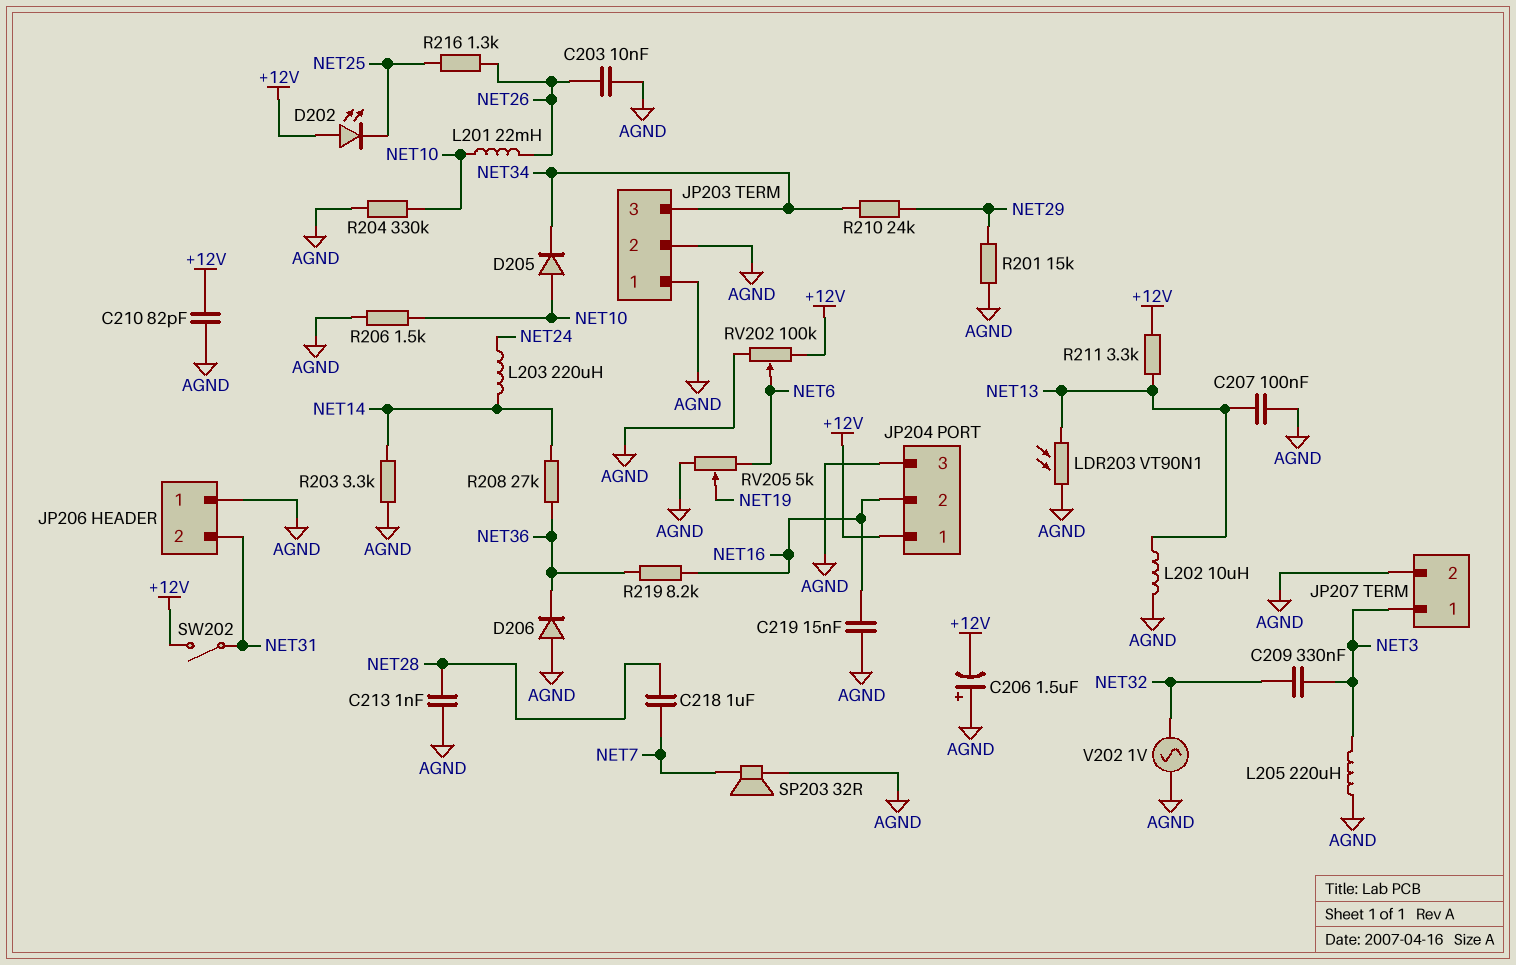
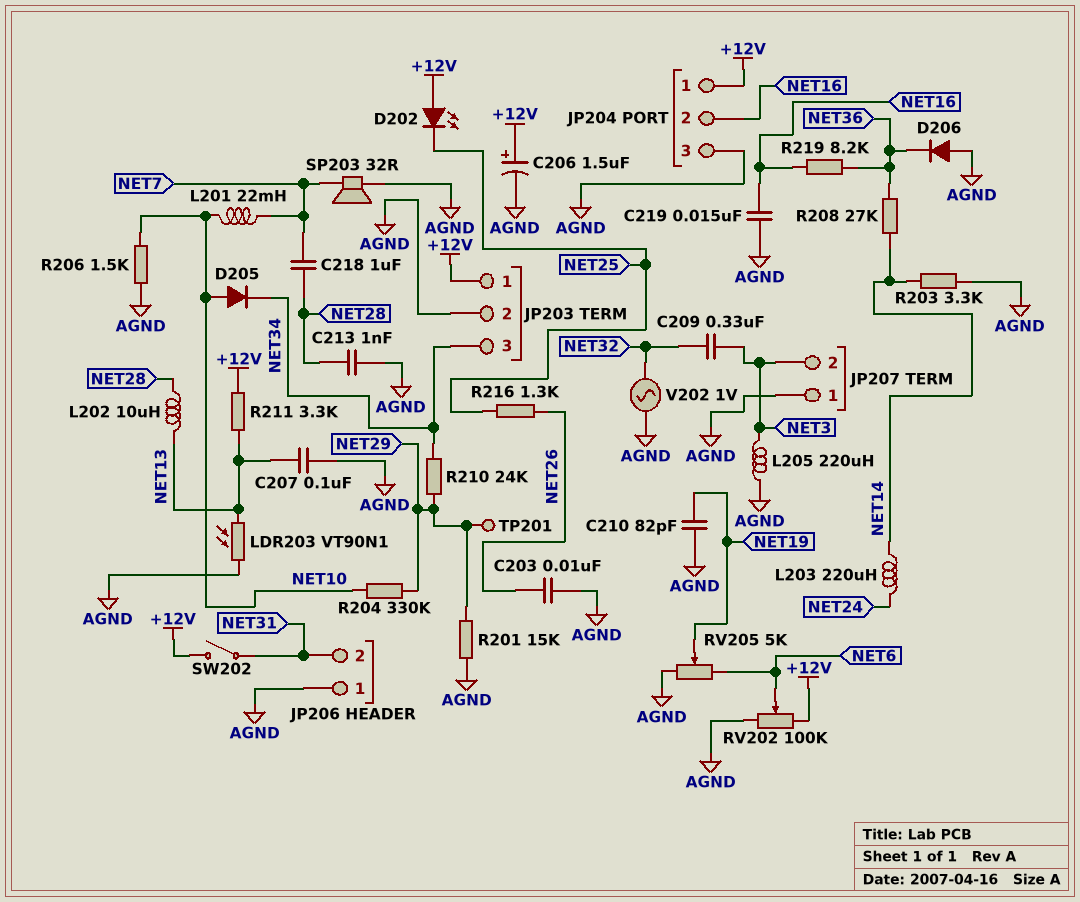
C206: 1.5uF (plus AGND, minus +12V) -> 1.5uF (plus +12V, minus AGND)
C210: 82pF (+12V, AGND) -> 82pF (AGND, NET19)
JP203 pin 1: AGND -> +12V
JP207 pin 1: NET3 -> AGND
JP207 pin 2: AGND -> NET3
L201: 22mH (NET10, NET26) -> 22mH (NET7, NET10)
L202: 10uH (AGND, NET13) -> 10uH (NET13, NET28)
R204: 330k (AGND, NET10) -> 330k (NET10, NET29)
TP201: none -> test point (NET29)

